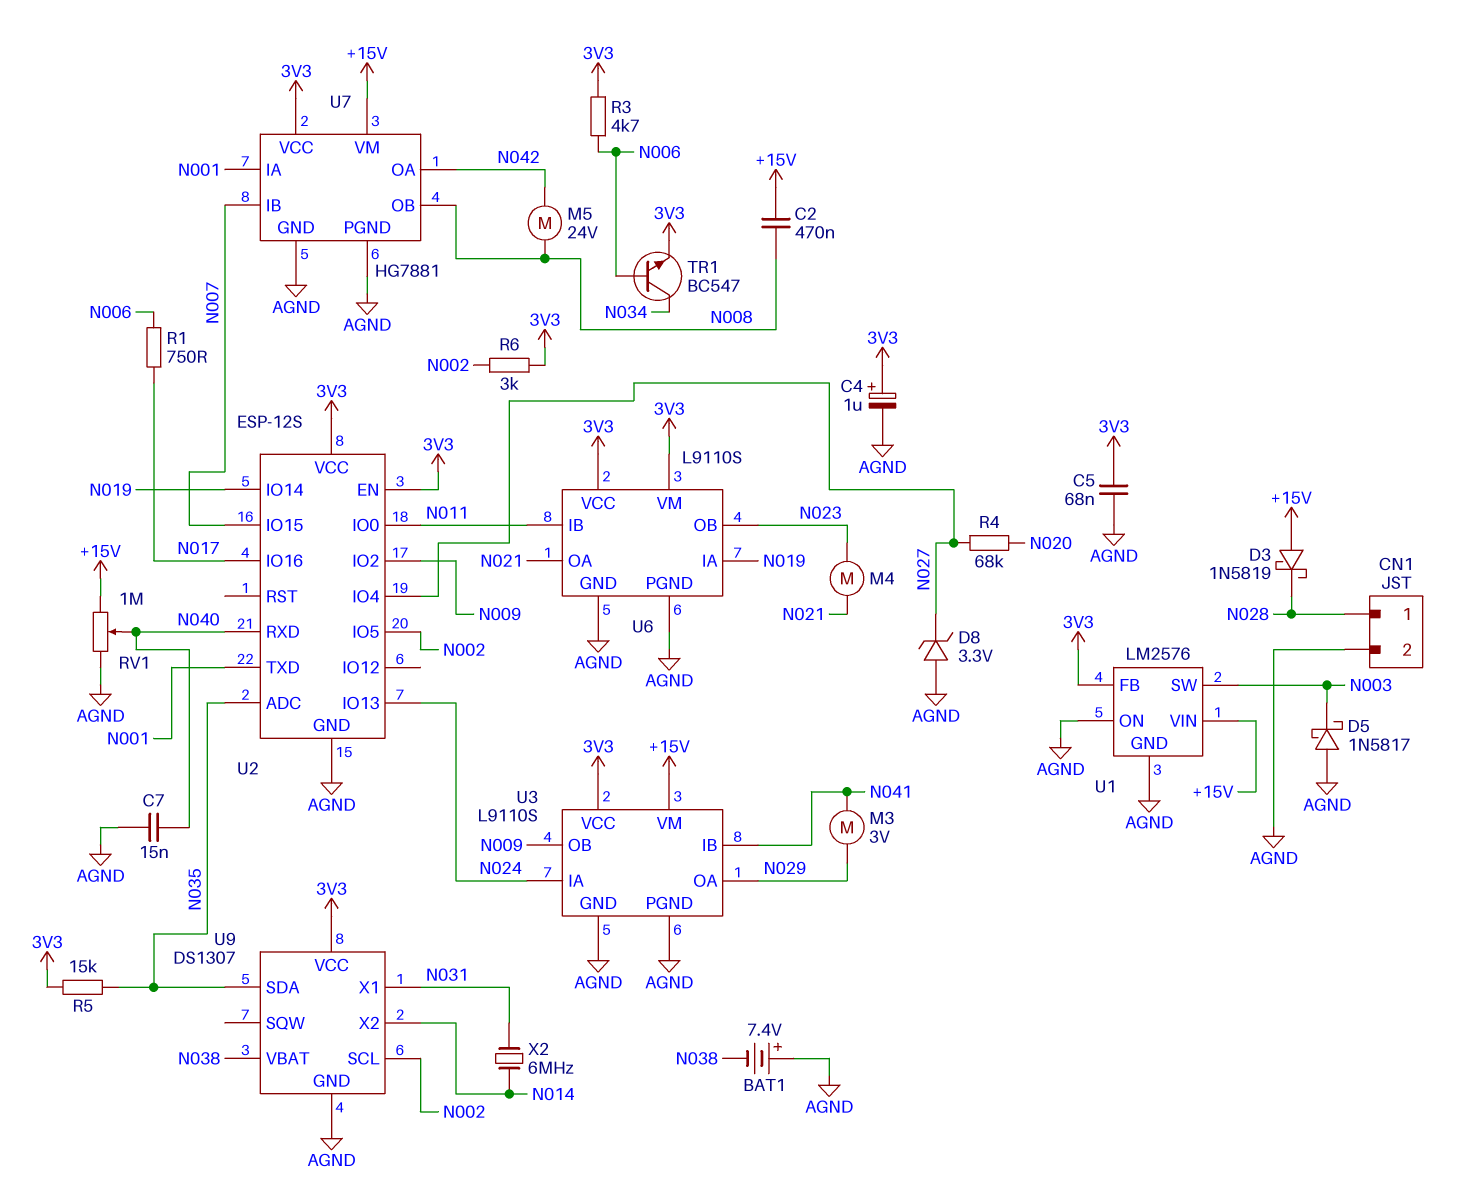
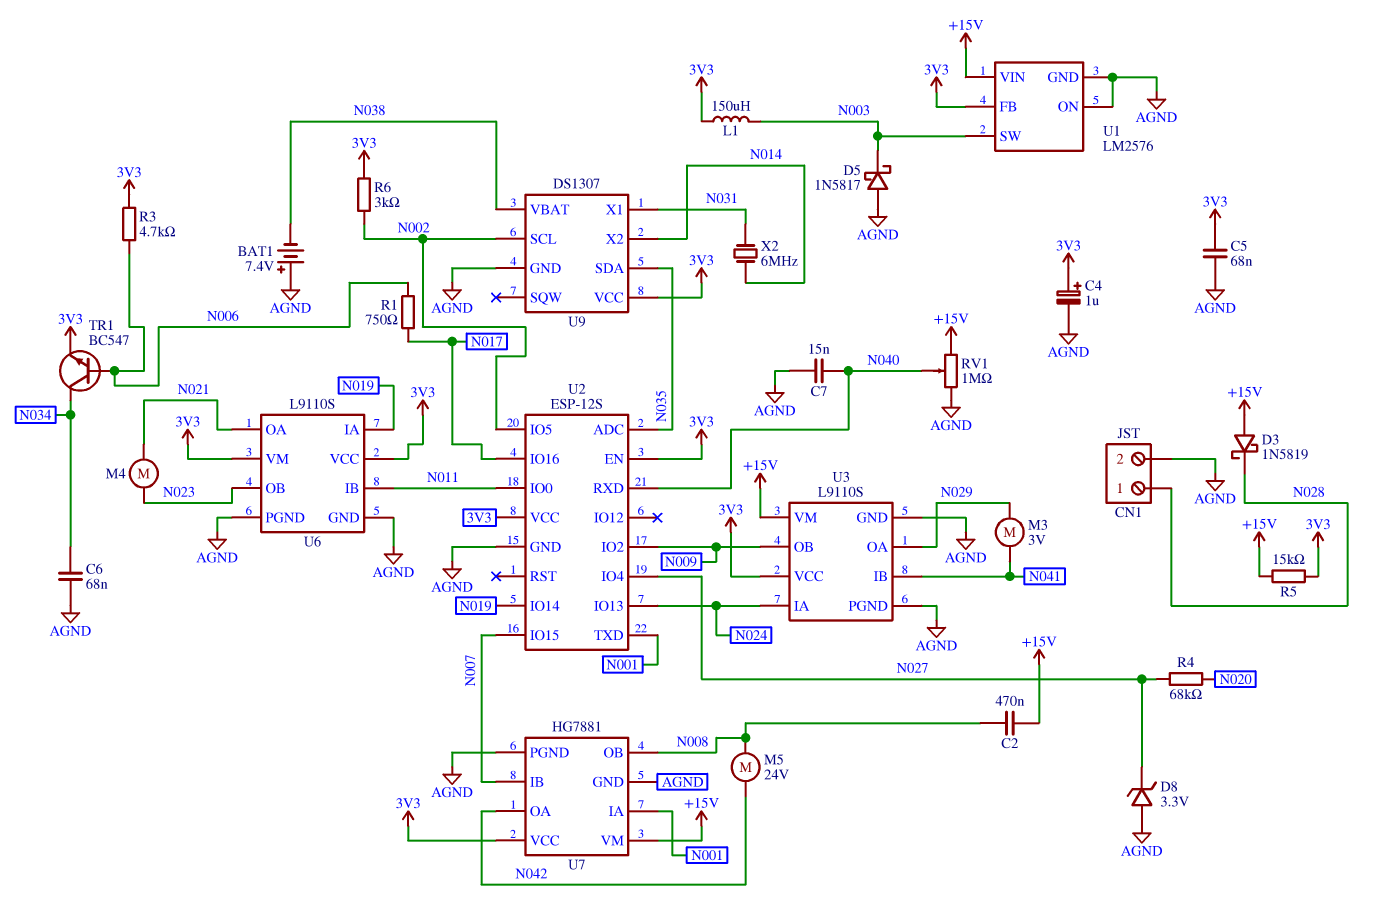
C6: none -> 68nF (AGND, N034)
L1: none -> 150uH (3V3, N003)
R5: 15k (3V3, N035) -> 15k (+15V, 3V3)

